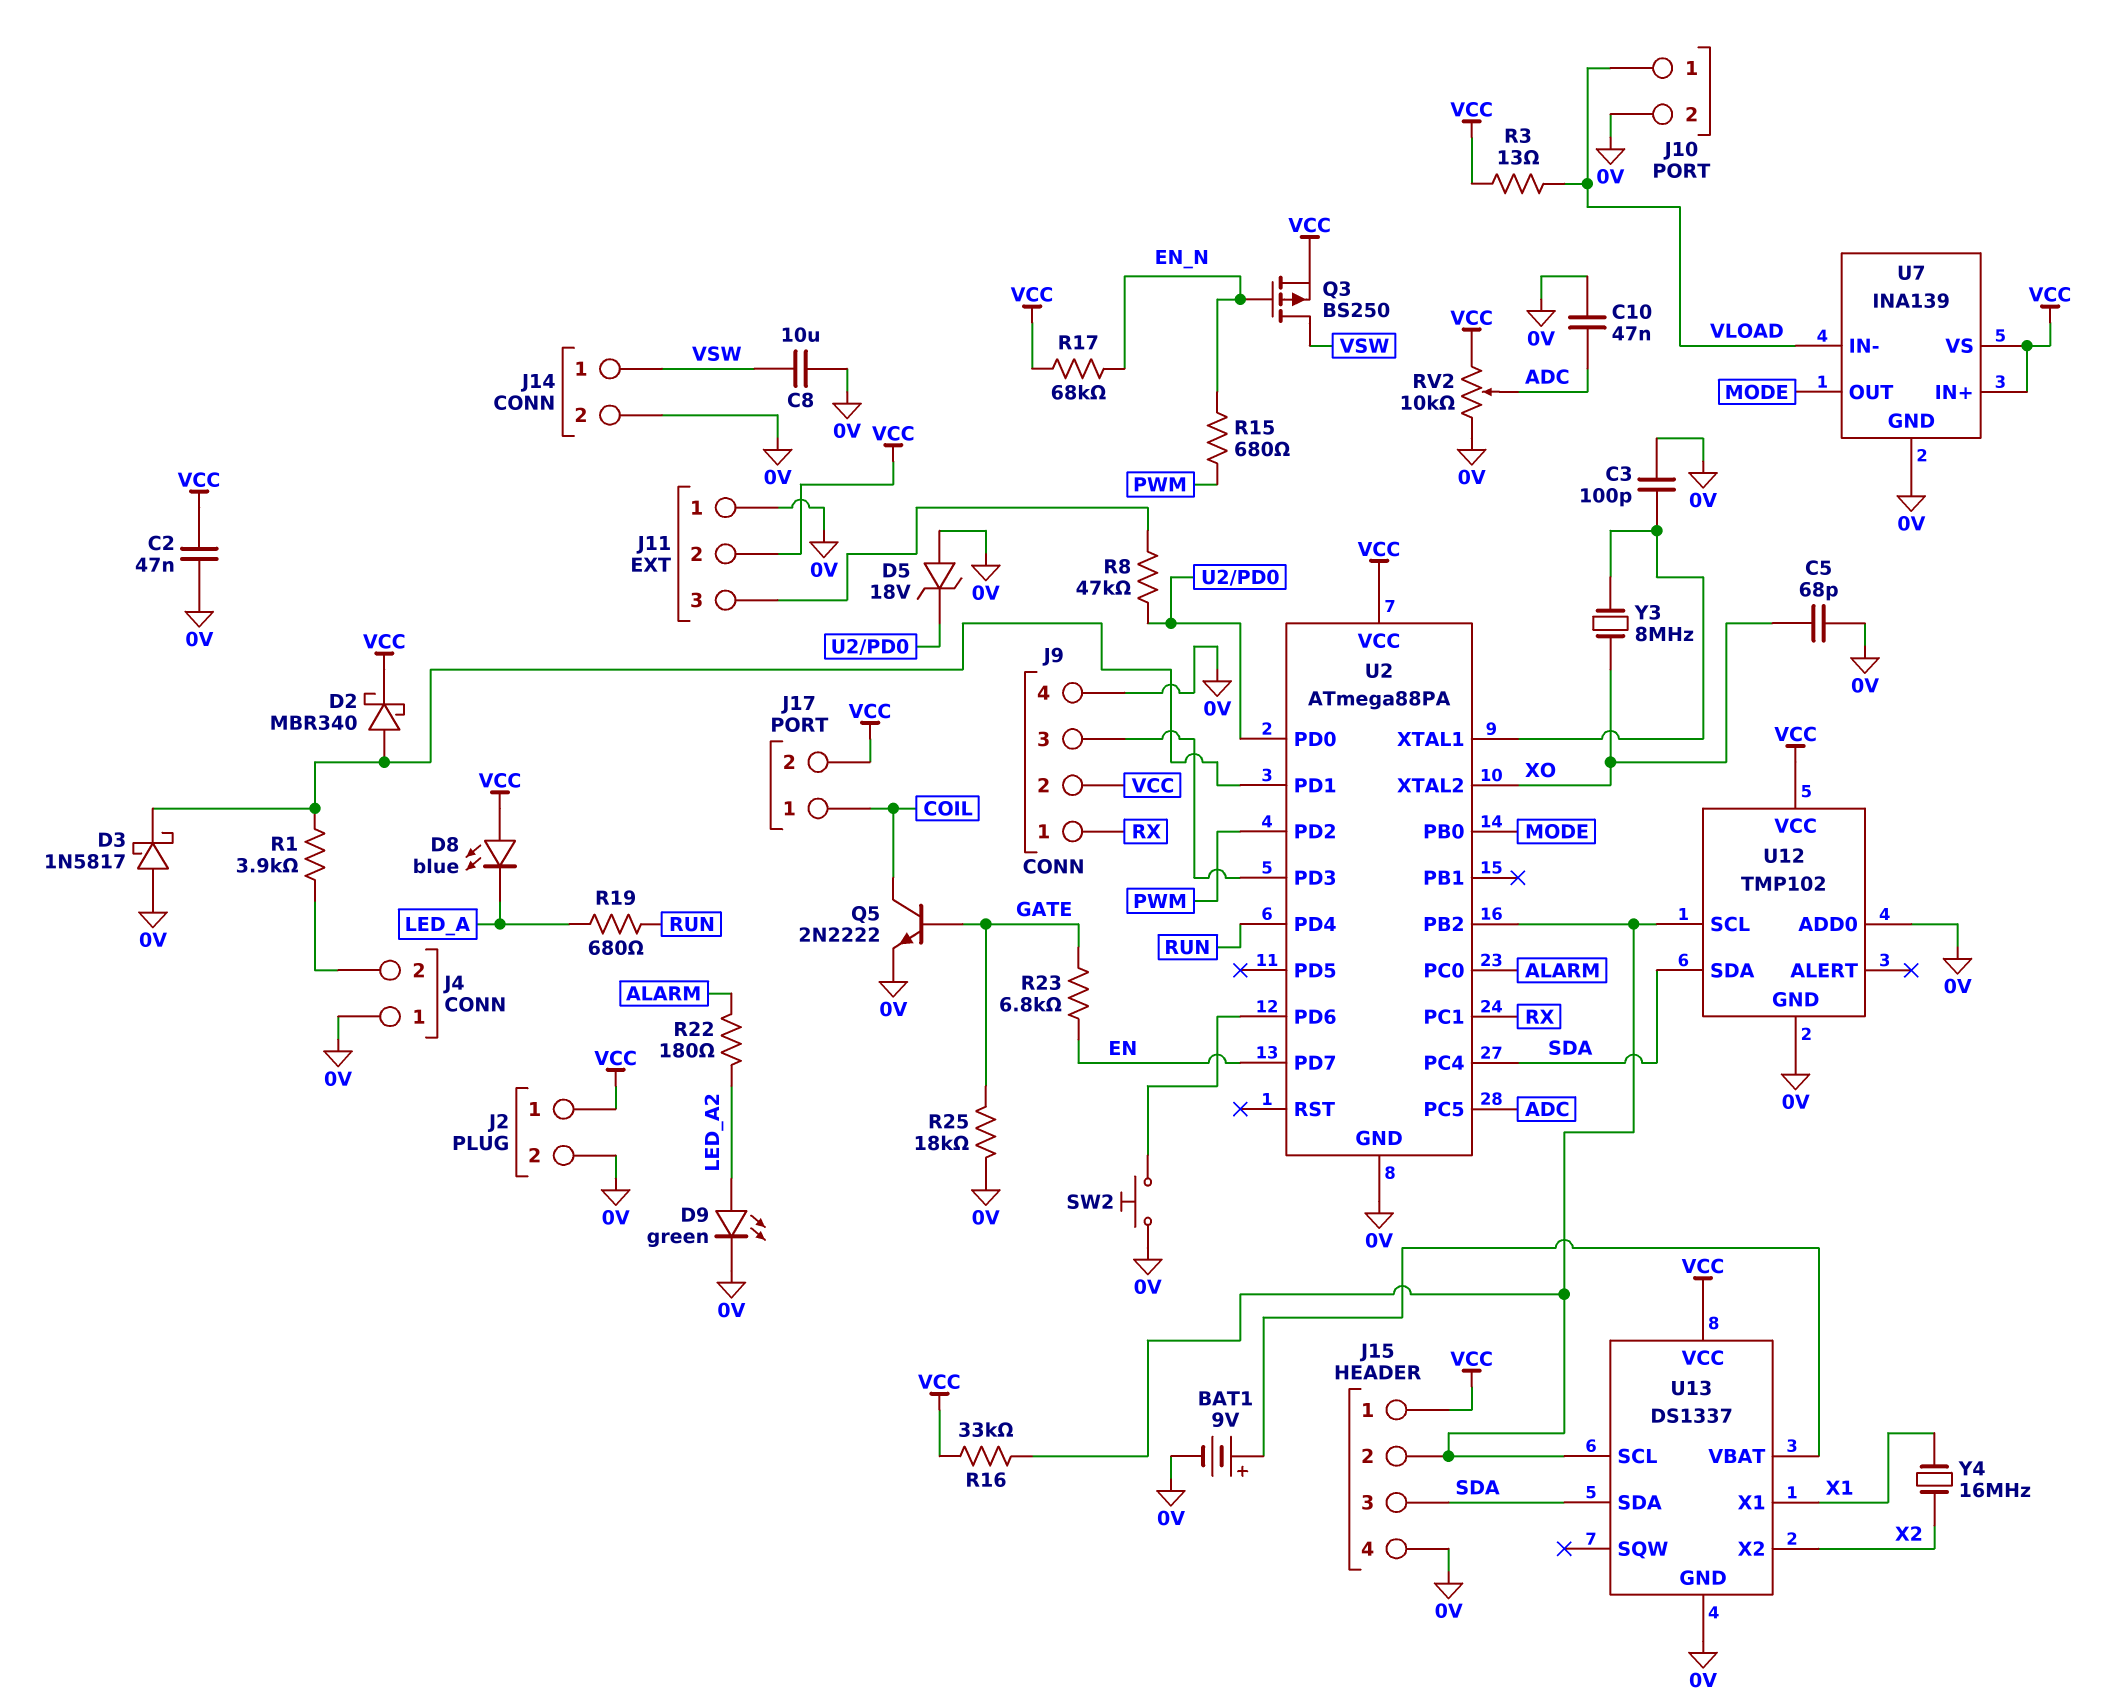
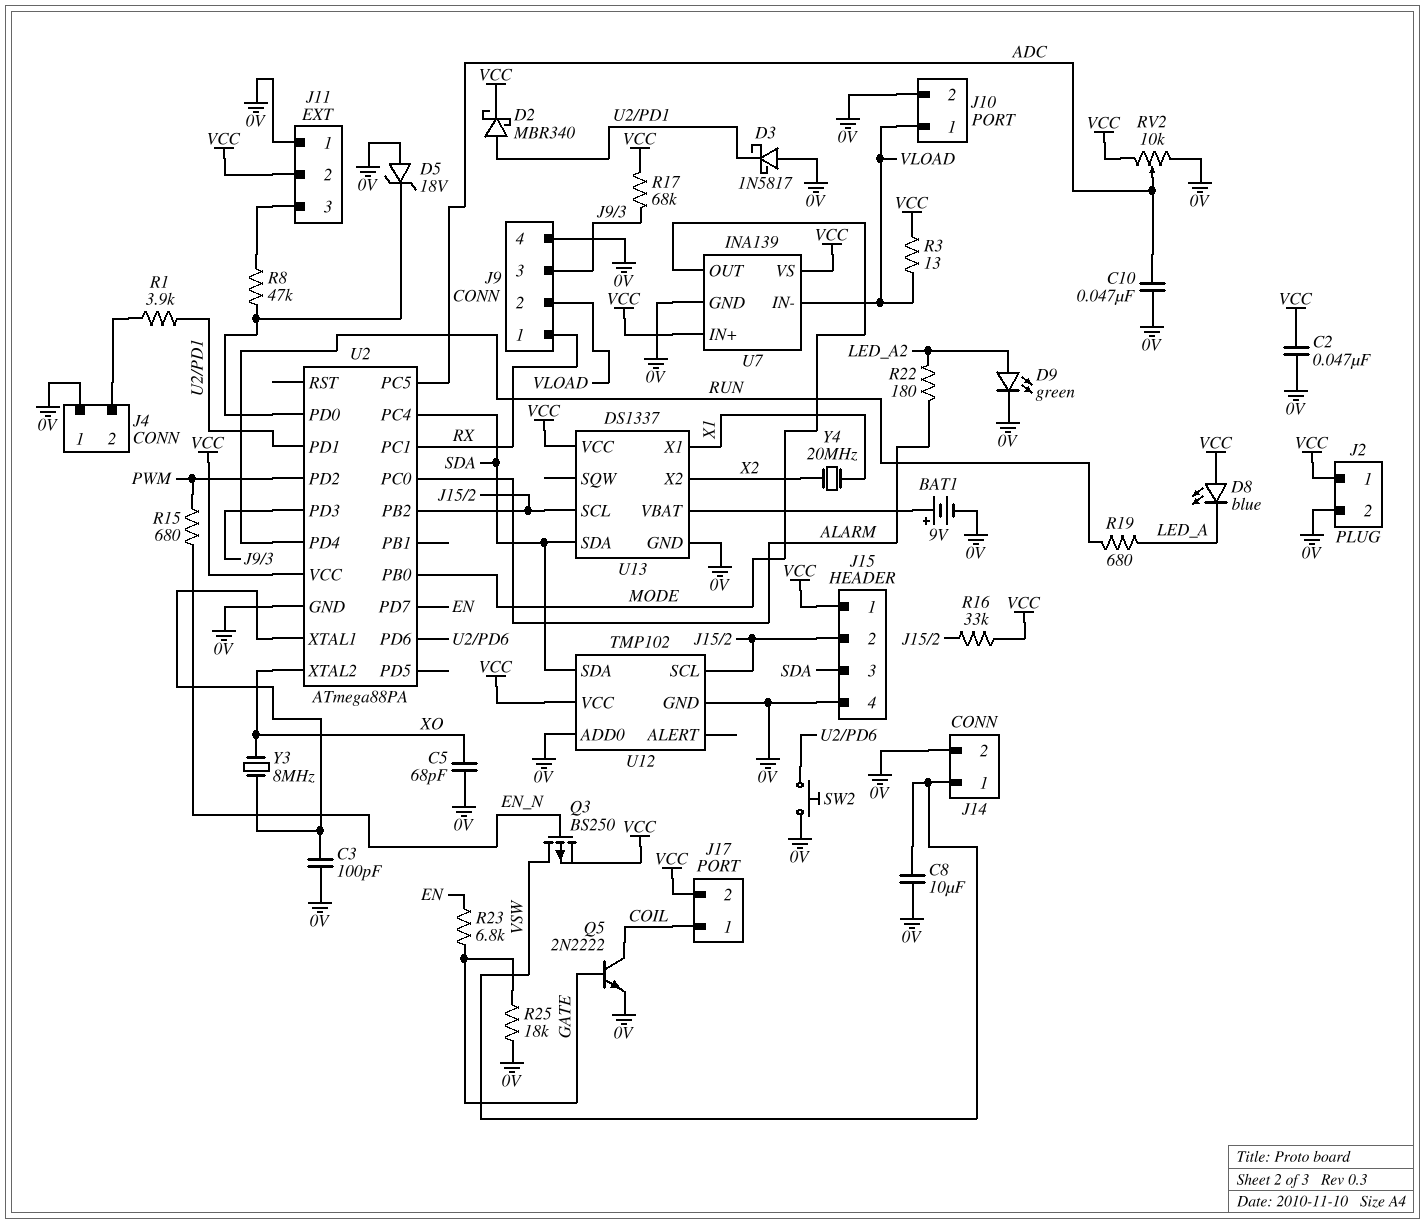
J9 pin 2: VCC -> VLOAD
R17: 68k (EN_N, VCC) -> 68k (J9/3, VCC)
Y4: 16MHz (X1, X2) -> 20MHz (X1, X2)

